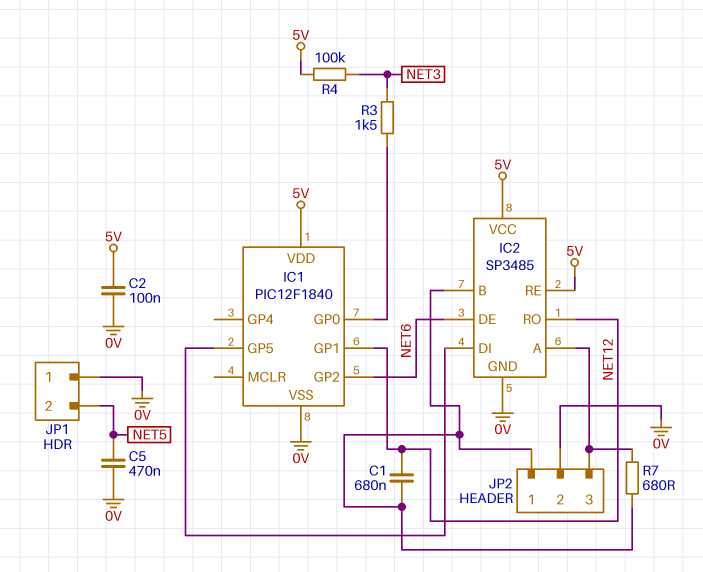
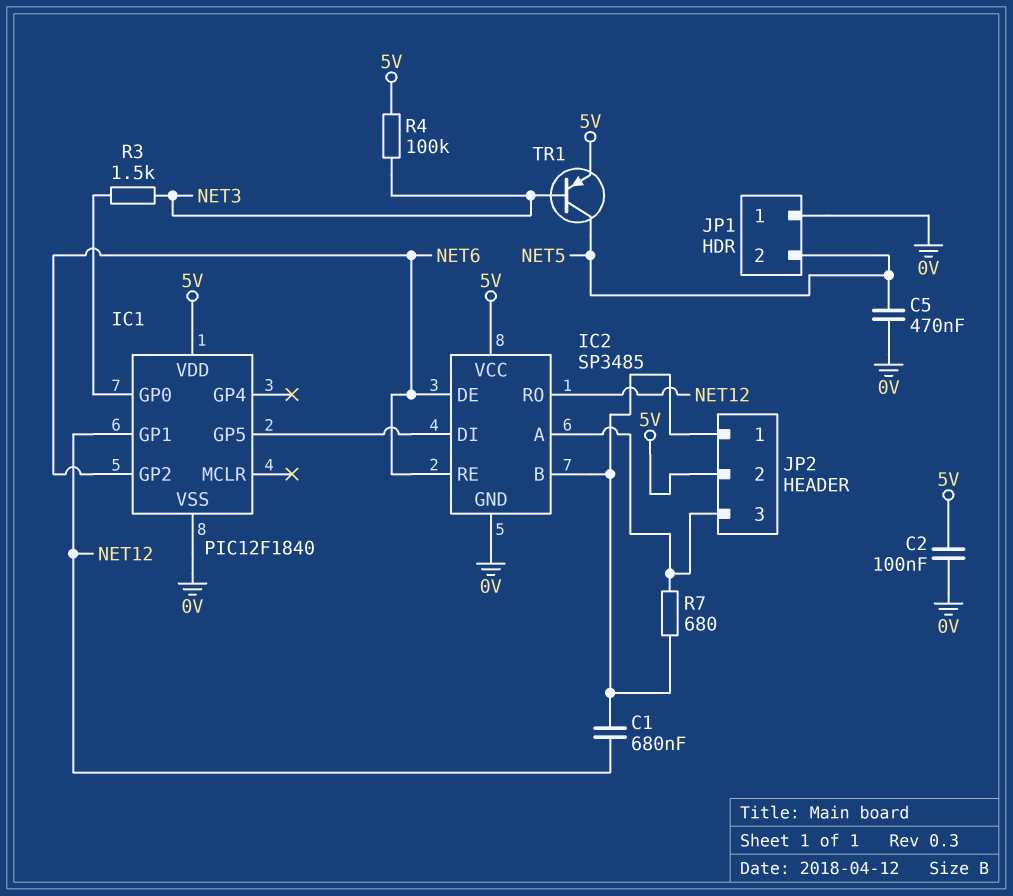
IC2 pin RE: 5V -> NET6
JP2 pin 2: 0V -> 5V
TR1: none -> PNP (B NET3, C NET5, E 5V)

